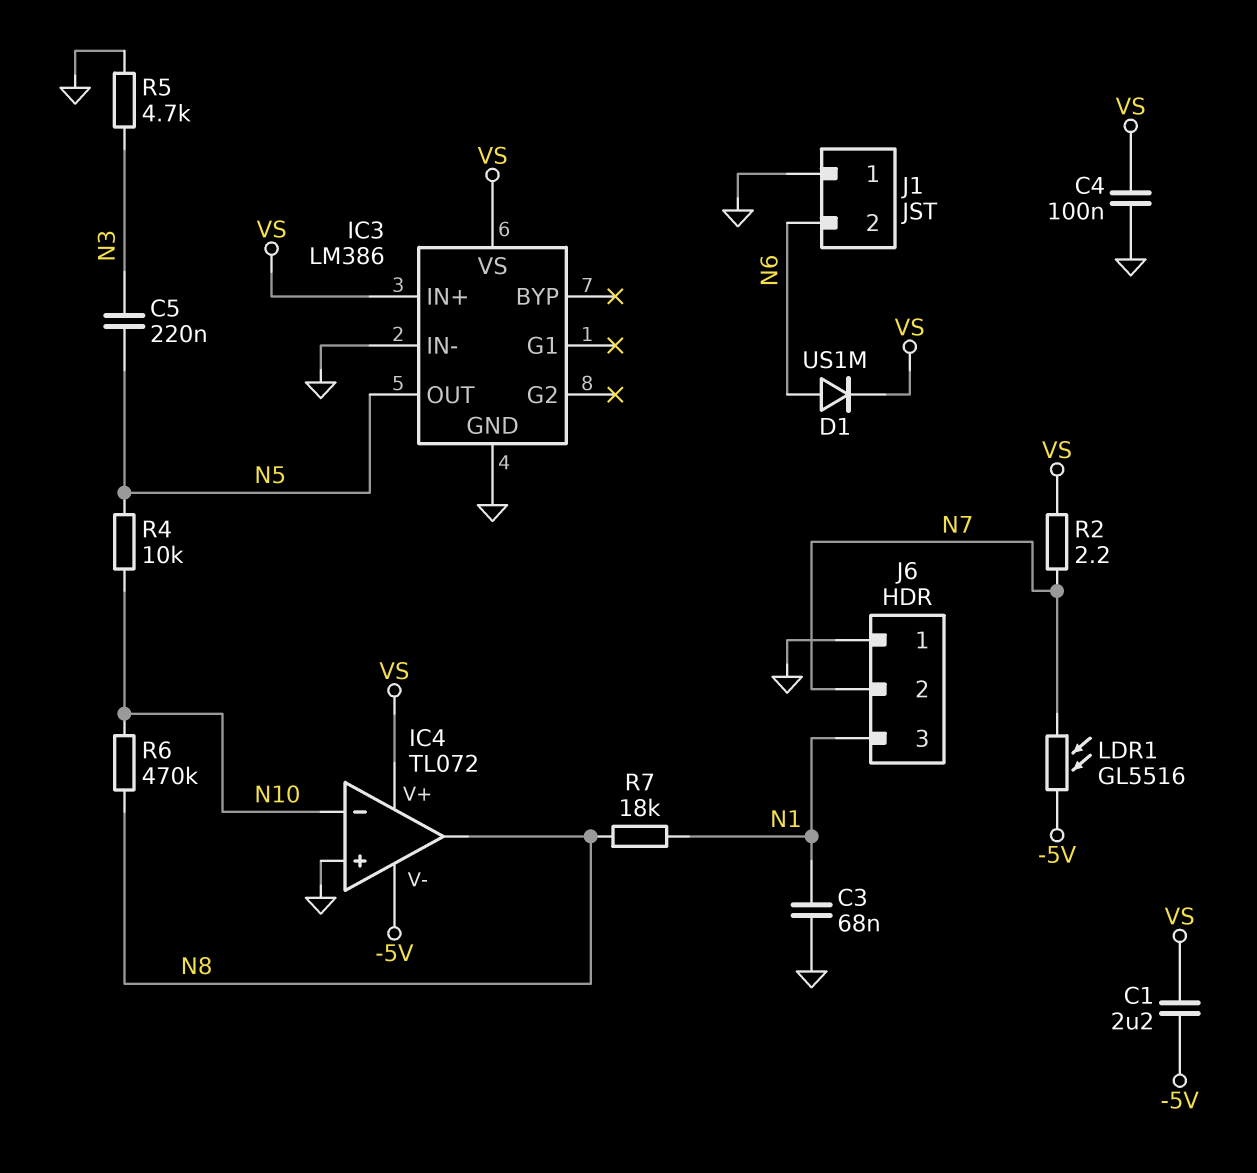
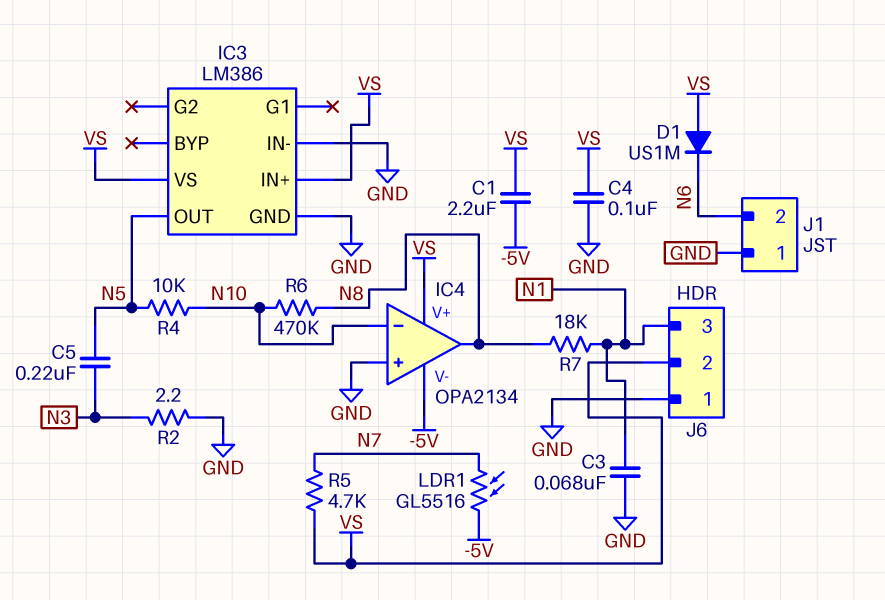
D1: diode US1M (A N6, K VS) -> diode US1M (A VS, K N6)
IC4: TL072 -> OPA2134
J6 pin 2: N7 -> VS
R2: 2.2 (N7, VS) -> 2.2 (GND, N3)
R5: 4.7k (GND, N3) -> 4.7k (N7, VS)

